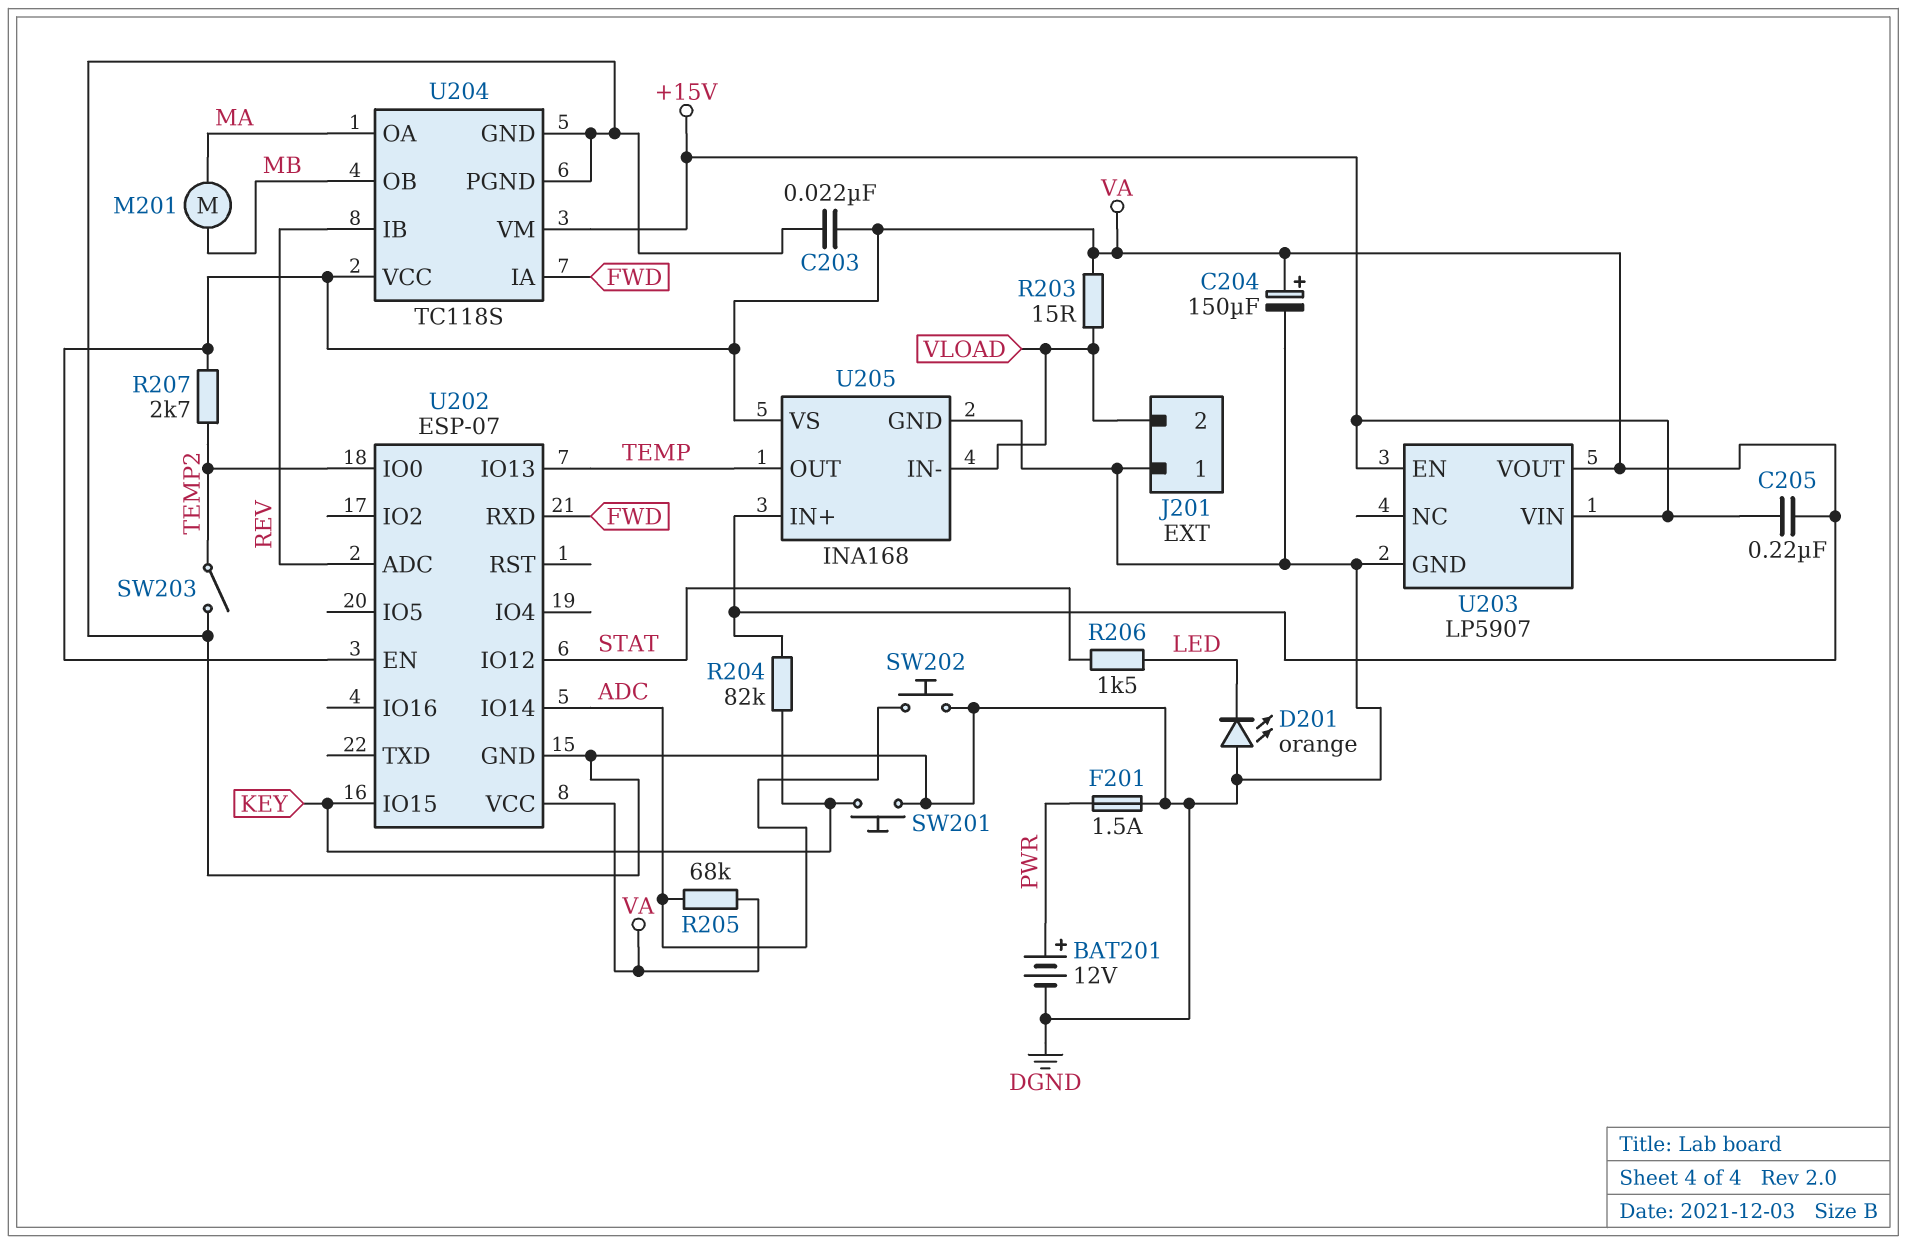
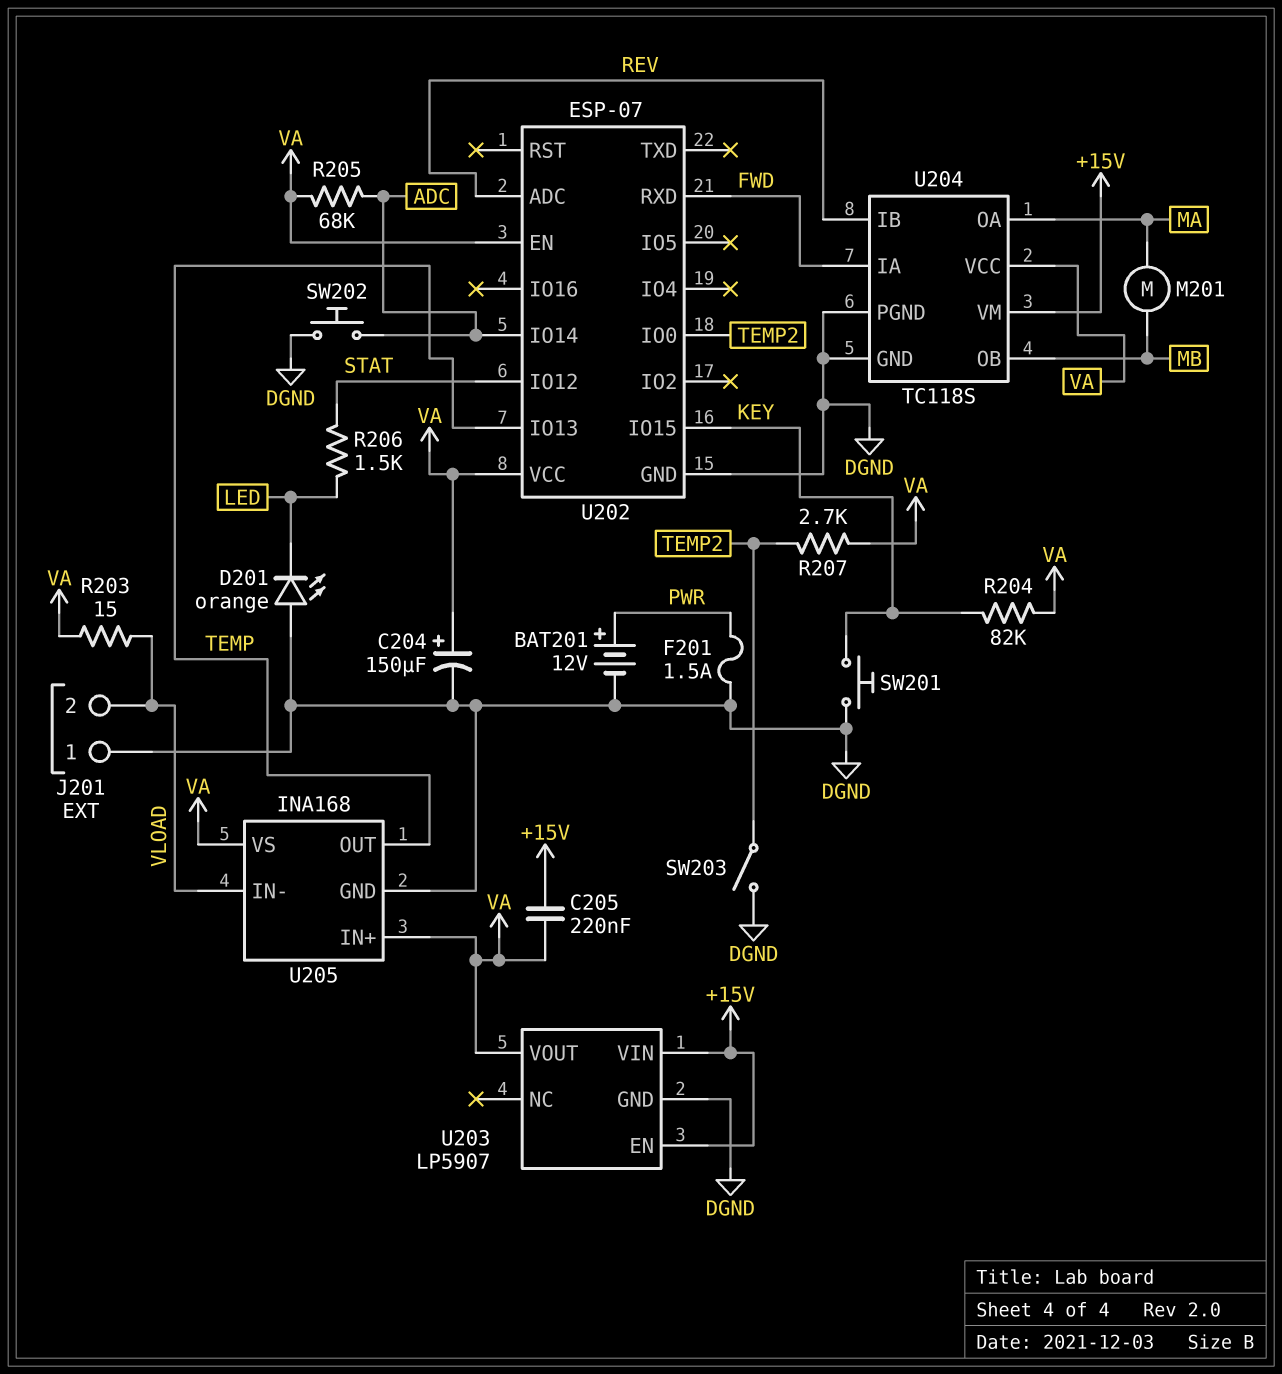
C203: 22nF (DGND, VA) -> none

